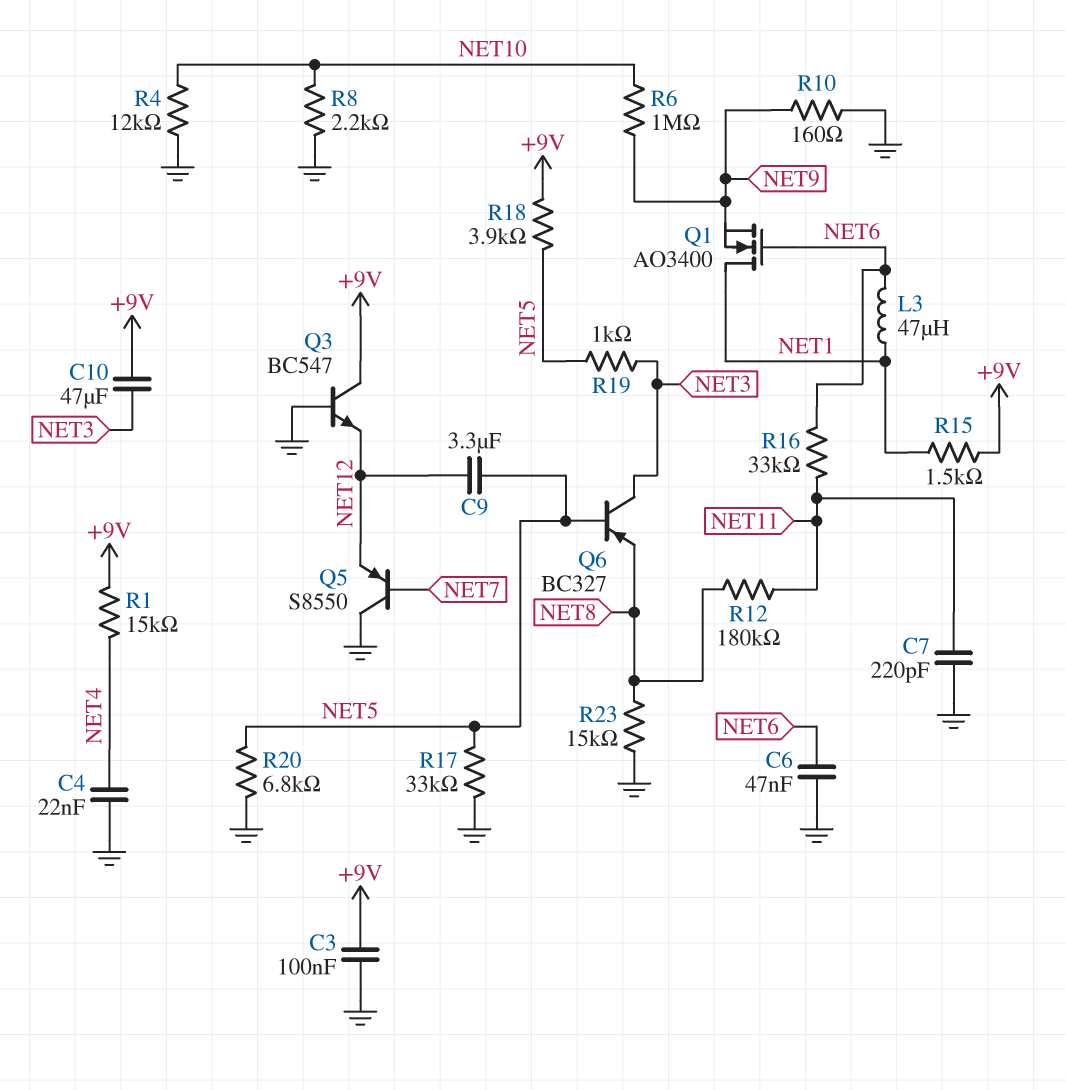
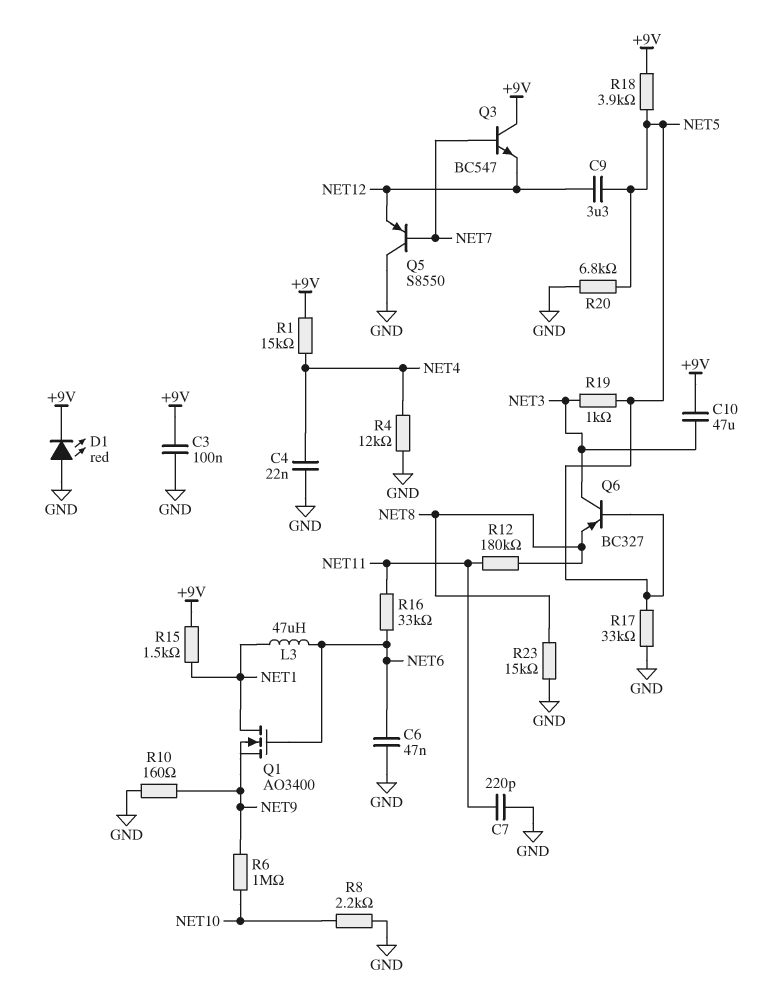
D1: none -> LED red (A GND, K +9V)
Q3: NPN BC547 (B GND, C +9V, E NET12) -> NPN BC547 (B NET7, C +9V, E NET12)
R4: 12k (GND, NET10) -> 12k (GND, NET4)

